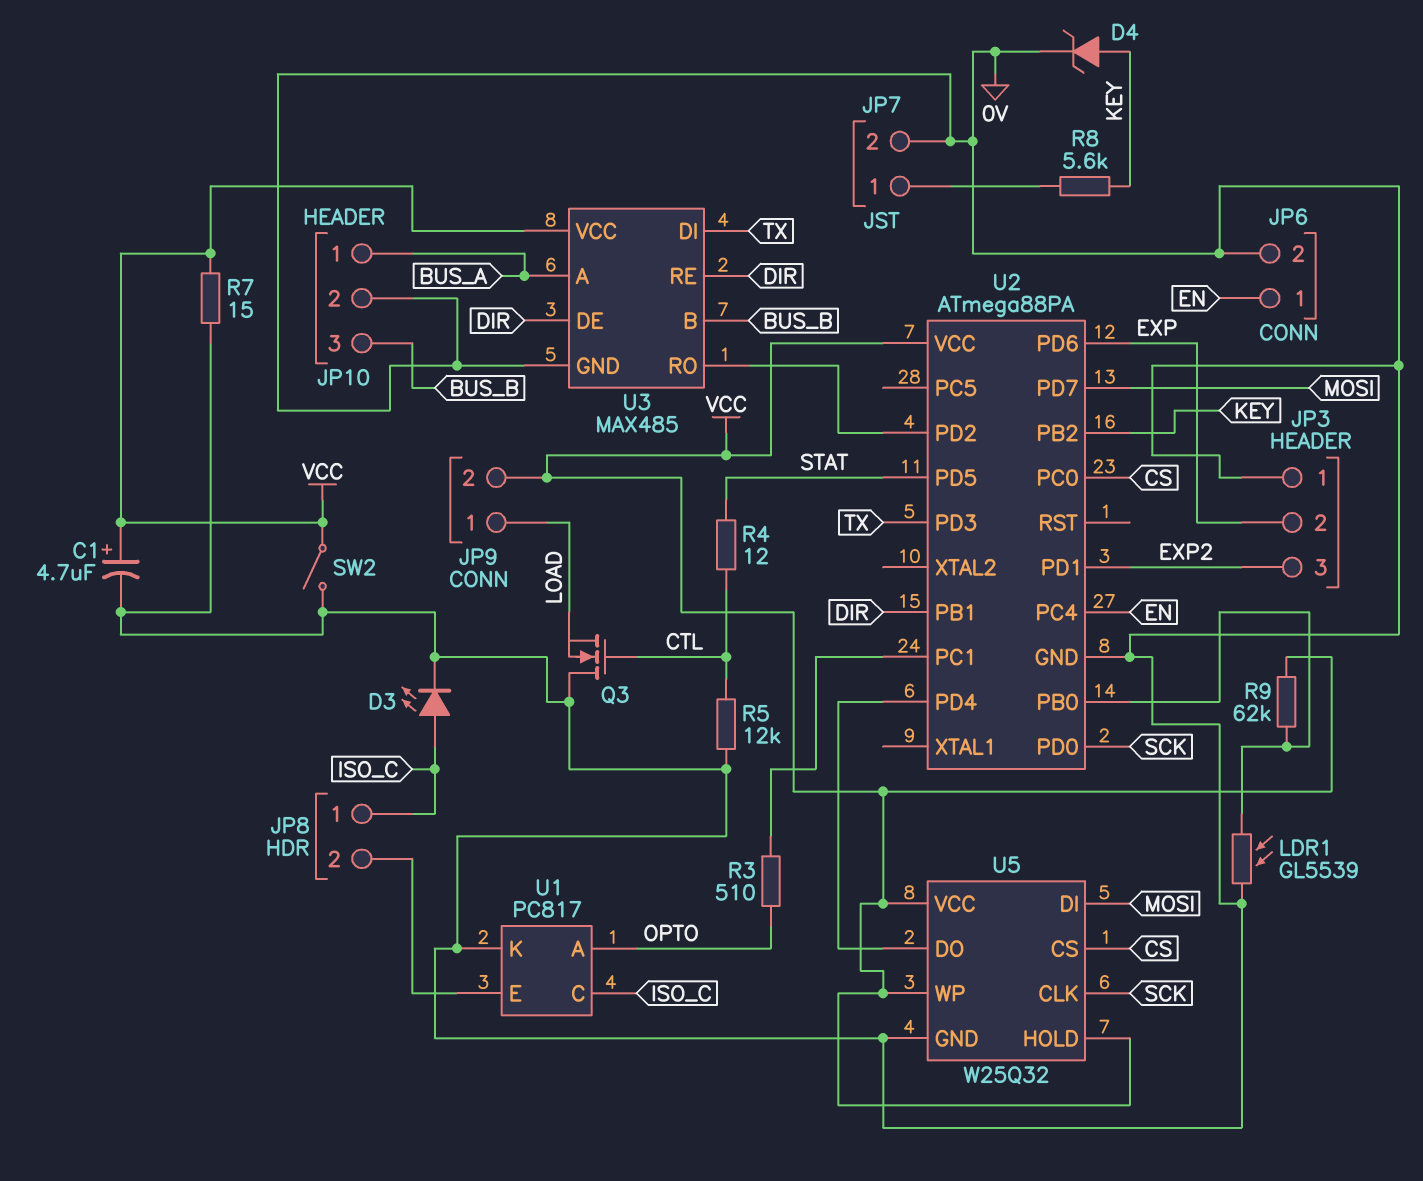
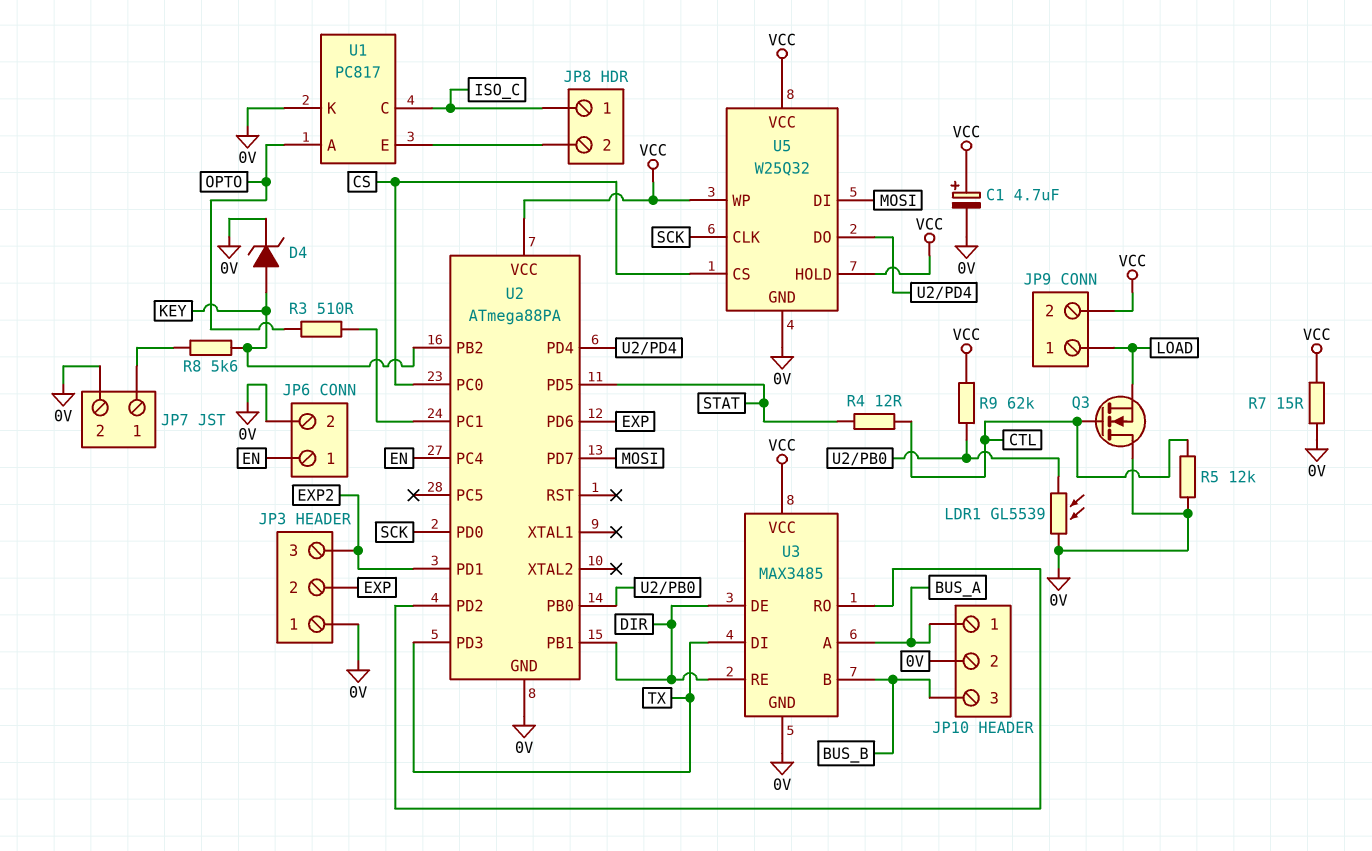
D3: LED (A ISO_C, K 0V) -> none
SW2: switch (0V, VCC) -> none
U3: MAX485 -> MAX3485

